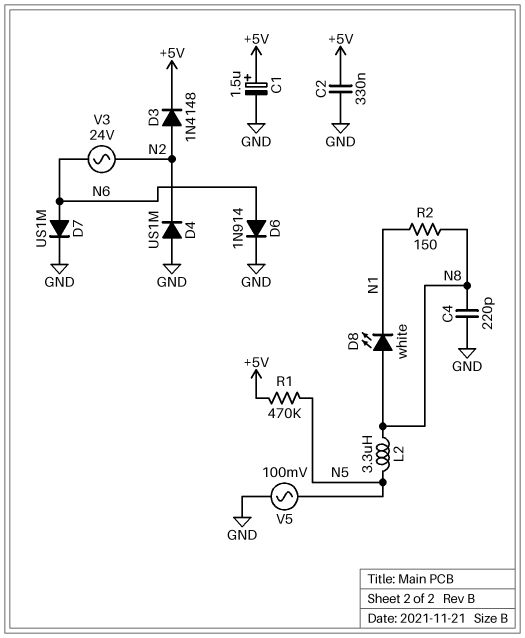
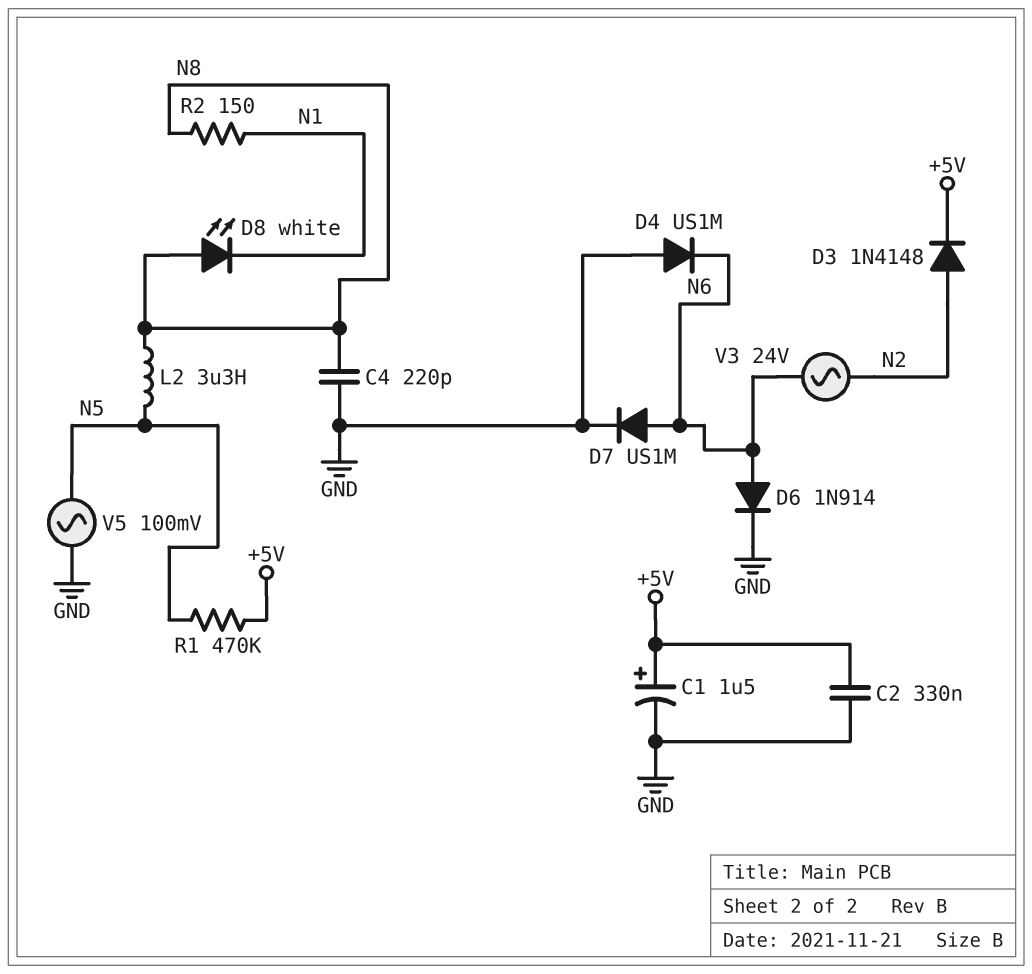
D4: diode US1M (A GND, K N2) -> diode US1M (A GND, K N6)

